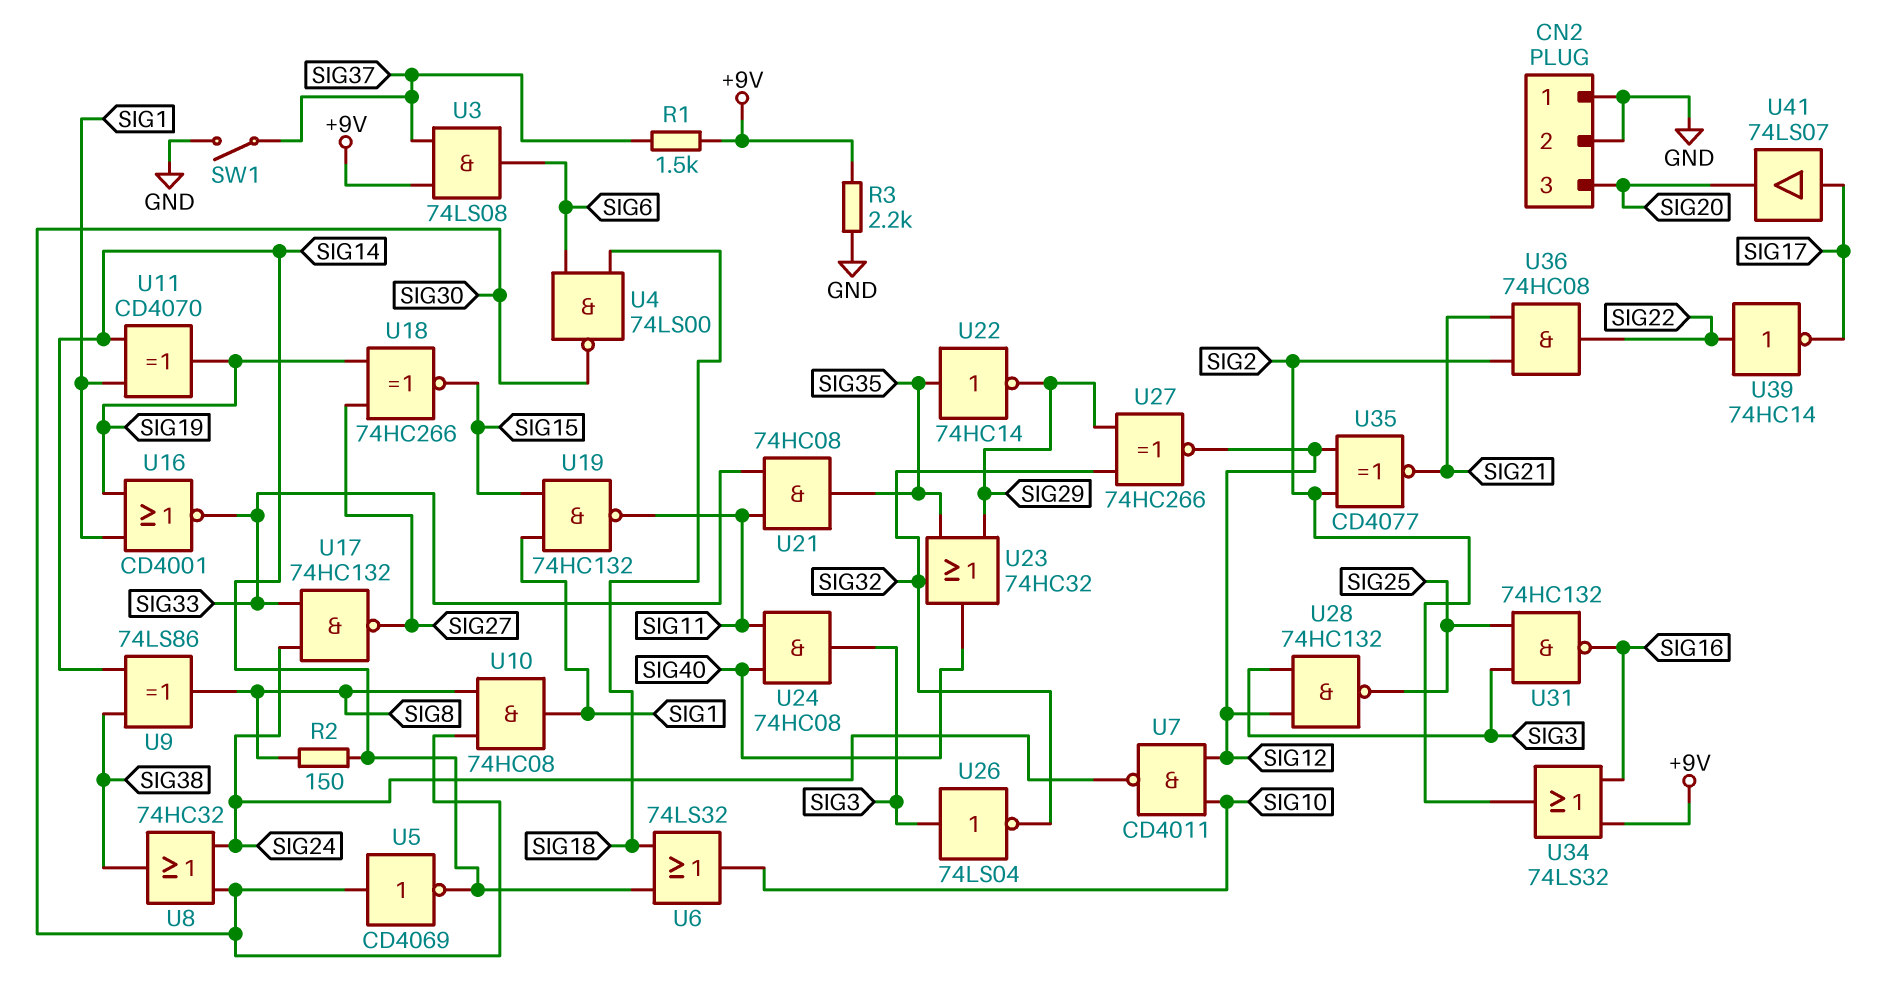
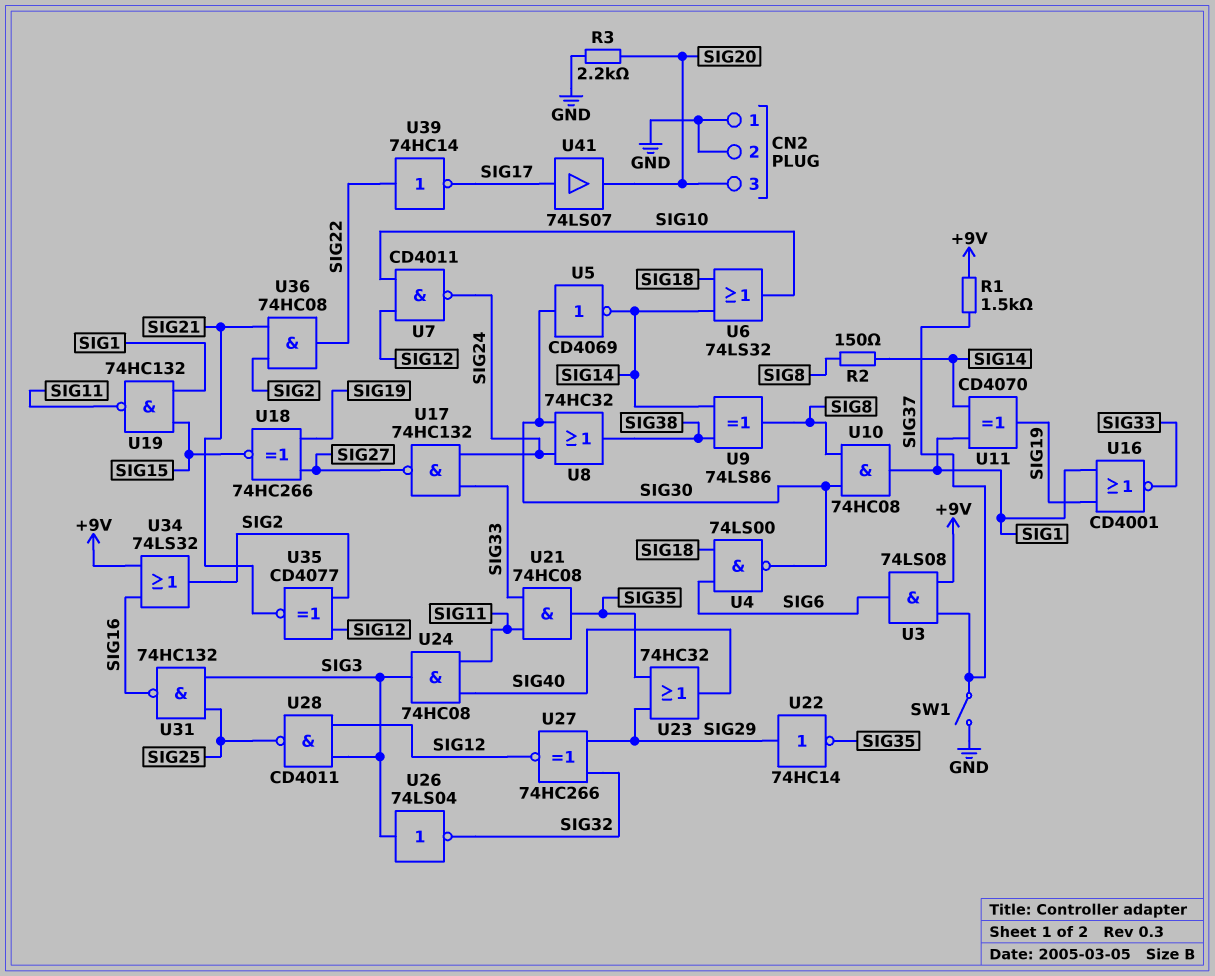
R3: 2.2k (+9V, GND) -> 2.2k (GND, SIG20)
U22: NOT 74HC14 (in SIG35, out SIG29) -> NOT 74HC14 (in SIG29, out SIG35)
U28: NAND 74HC132 (in SIG3, in SIG12, out SIG25) -> NAND CD4011 (in SIG3, in SIG12, out SIG25)

